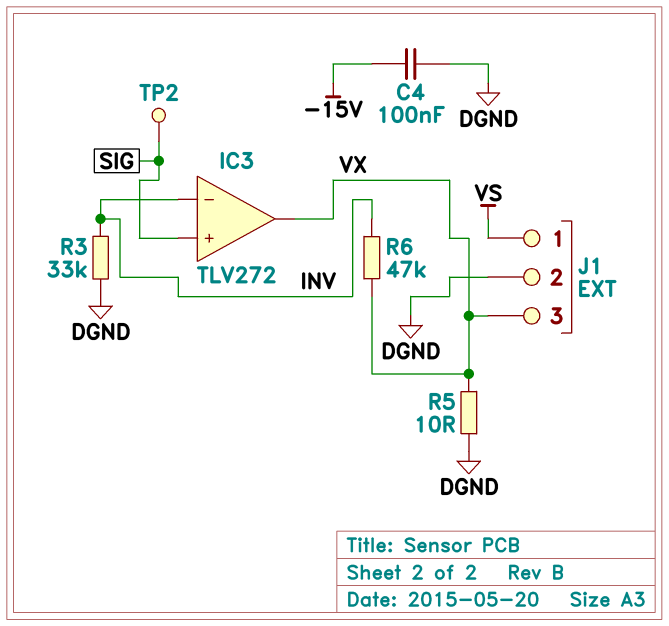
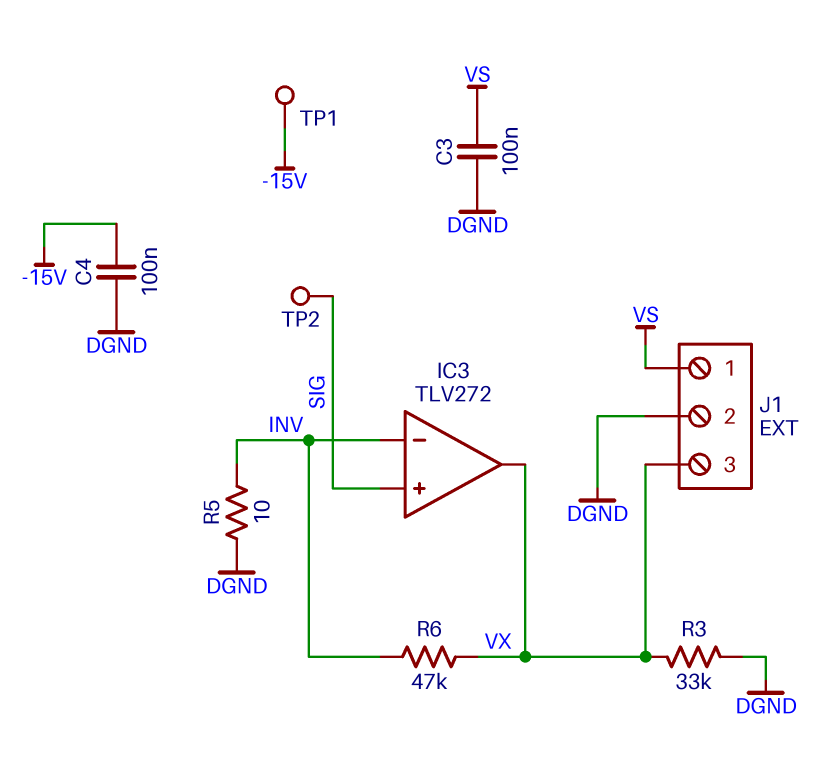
C3: none -> 100nF (DGND, VS)
R3: 33k (DGND, INV) -> 33k (DGND, VX)
R5: 10 (DGND, VX) -> 10 (DGND, INV)
TP1: none -> test point (-15V)

